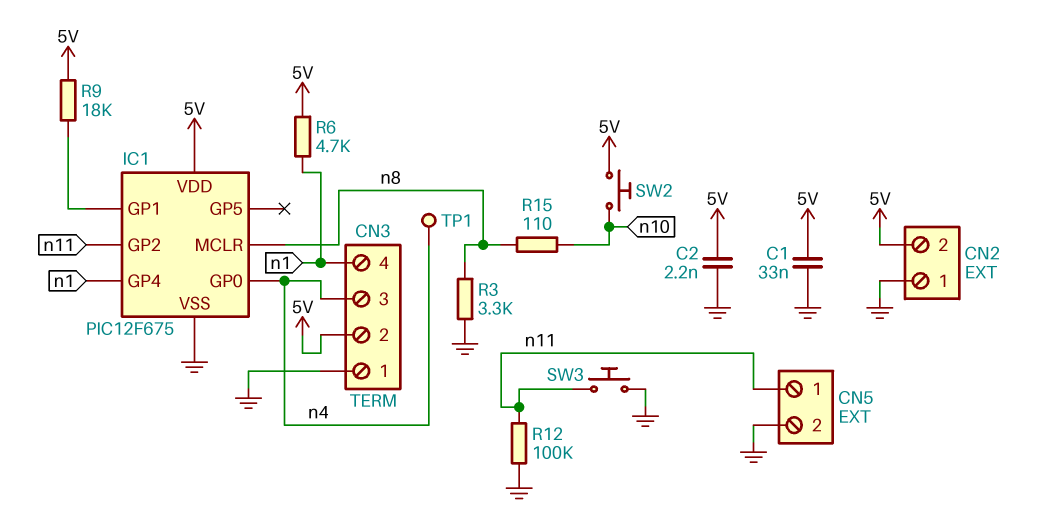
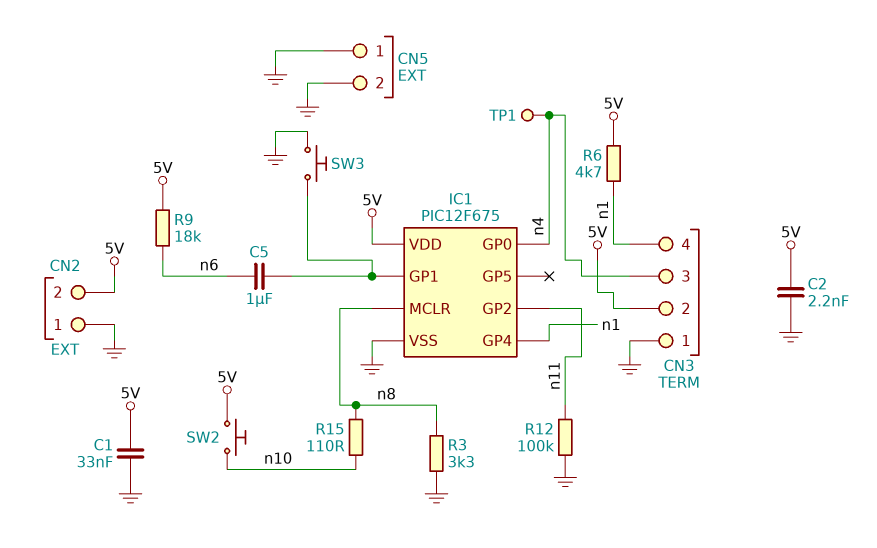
C5: none -> 1uF (IC1/GP1, n6)
CN5 pin 1: n11 -> GND
R9: 18k (5V, IC1/GP1) -> 18k (5V, n6)
SW3: button (GND, n11) -> button (GND, IC1/GP1)

